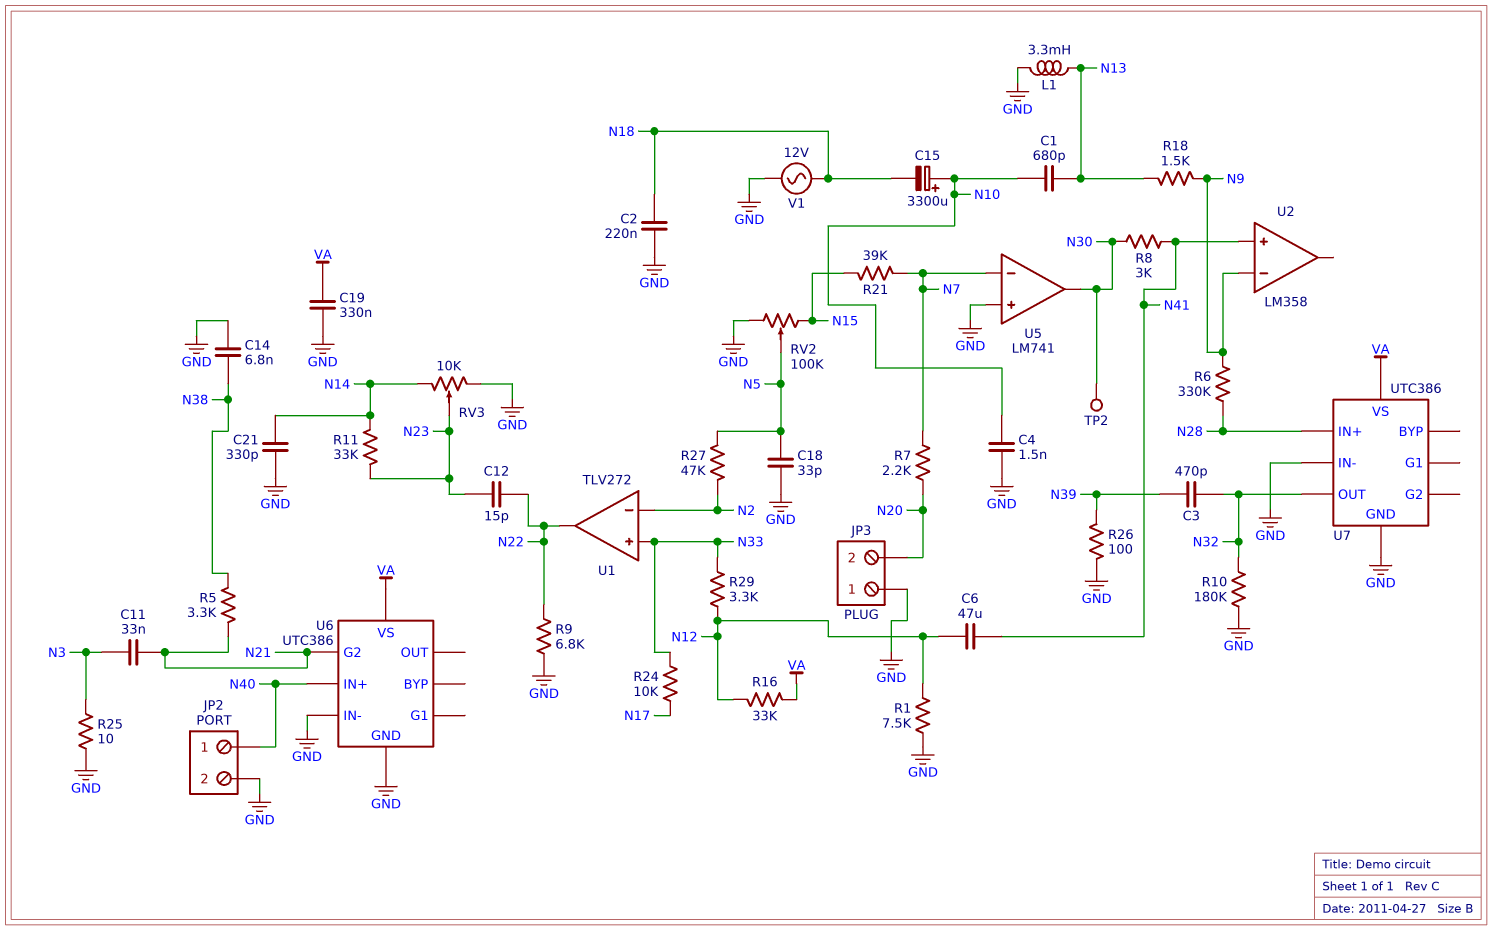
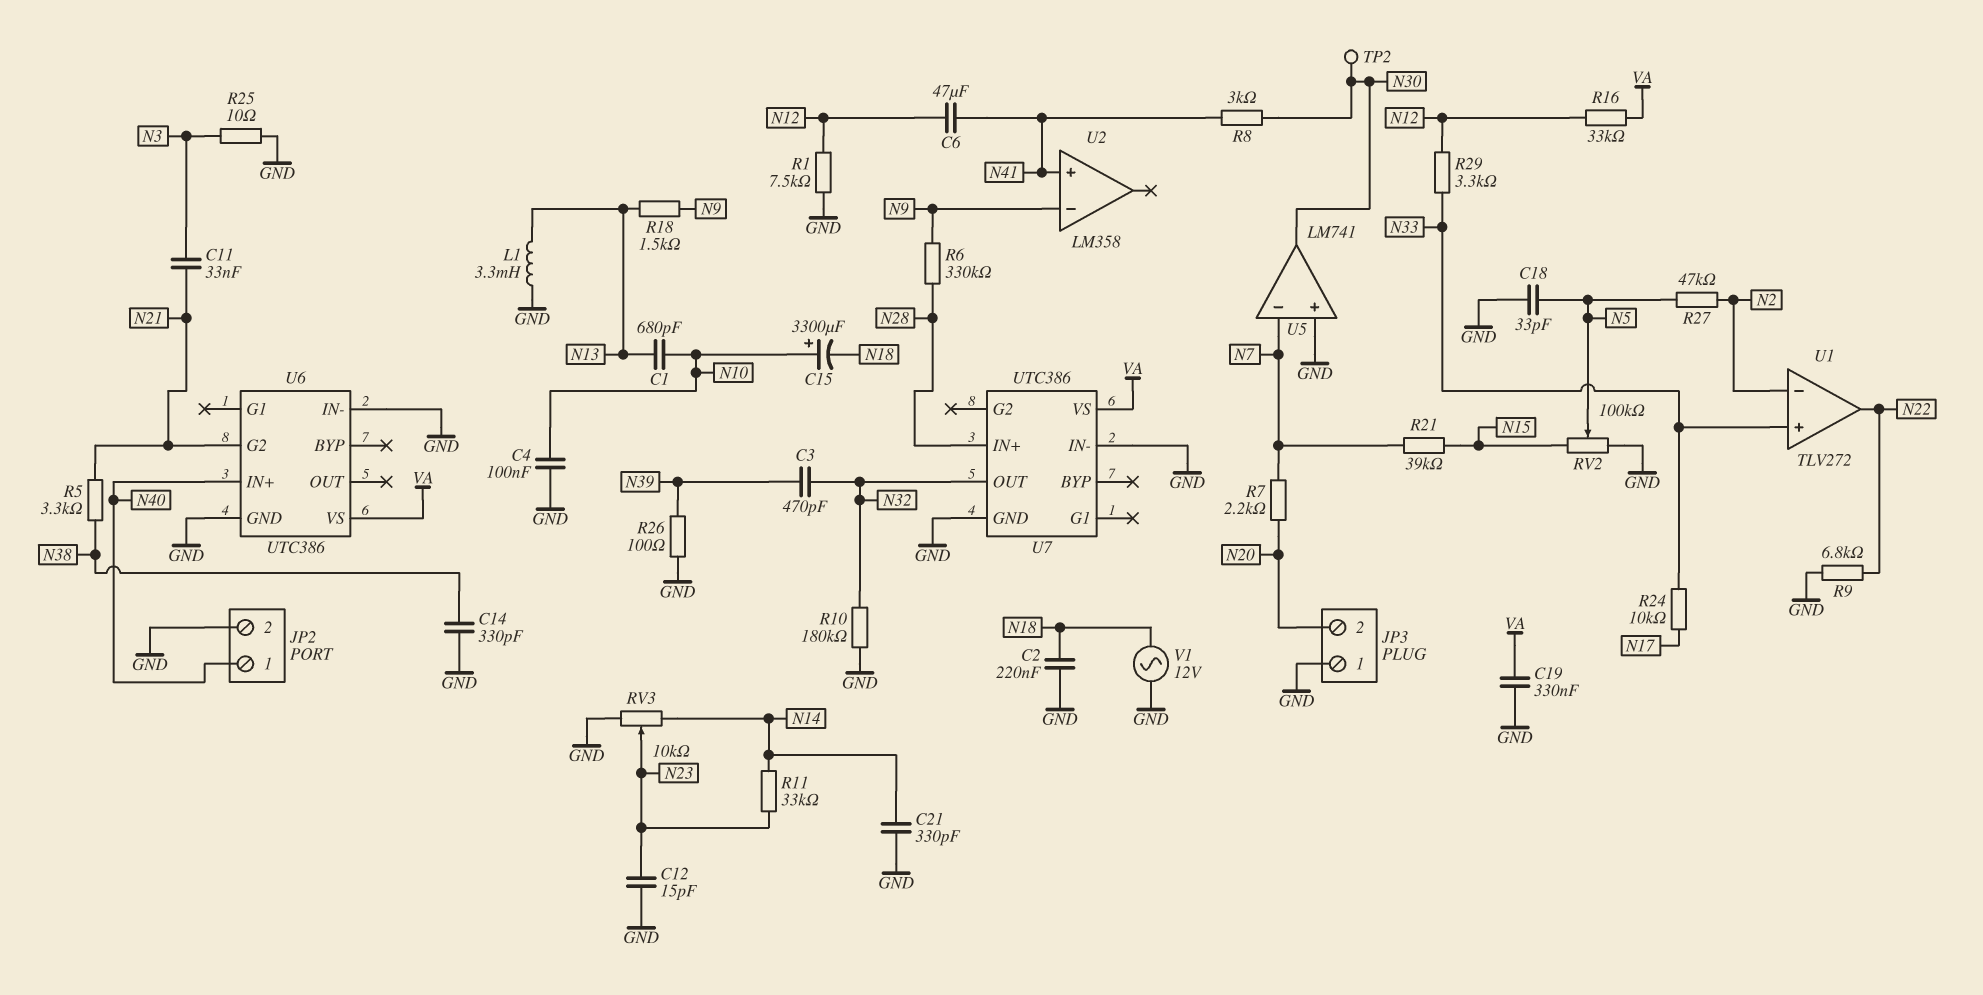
C4: 1.5nF (GND, N10) -> 100nF (GND, N10)
C12: 15pF (N22, N23) -> 15pF (GND, N23)
C14: 6.8nF (GND, N38) -> 330pF (GND, N38)

